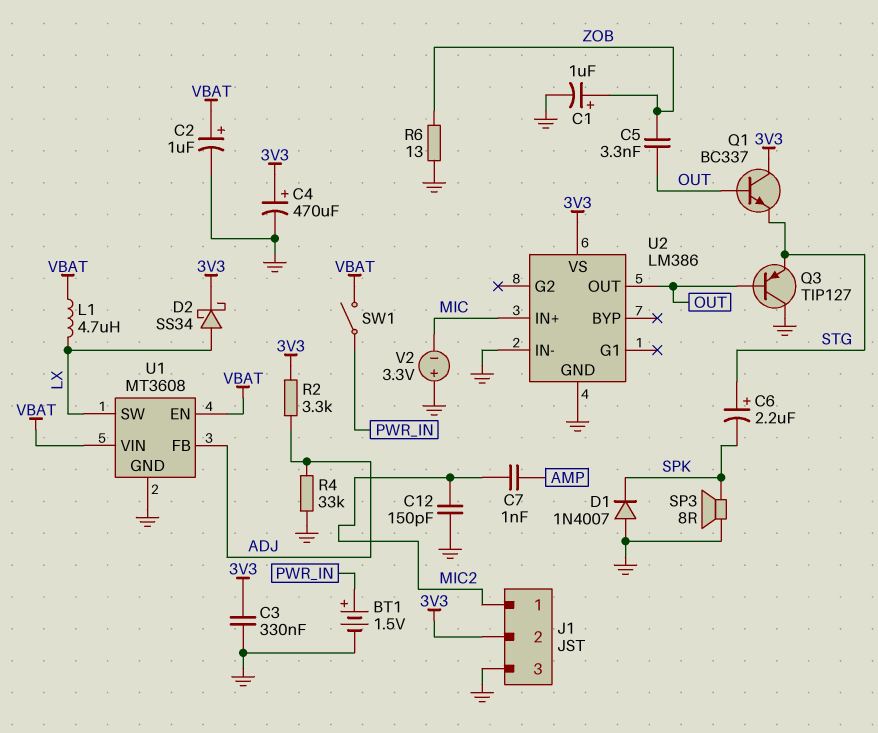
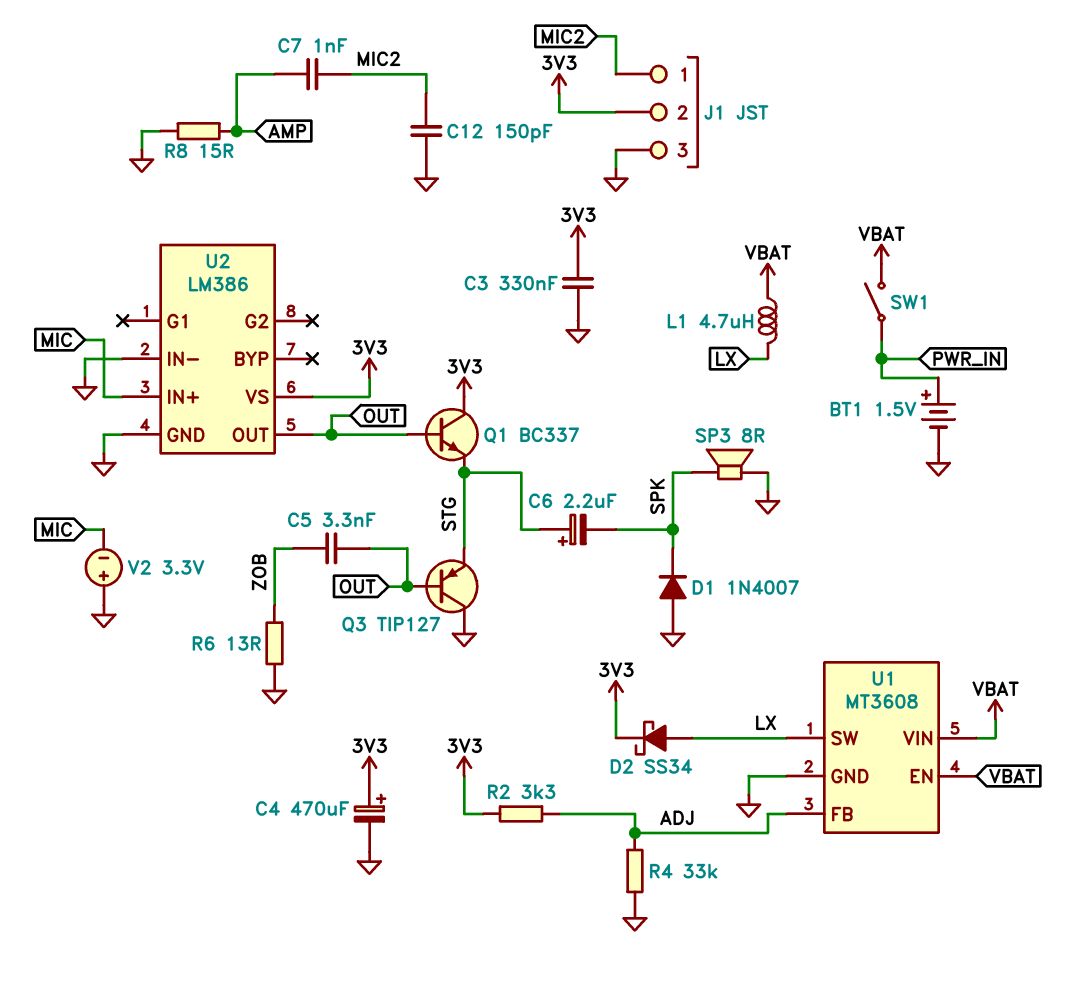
C1: 1uF (plus ZOB, minus GND) -> none
C2: 1uF (plus VBAT, minus GND) -> none
R8: none -> 15 (AMP, GND)

